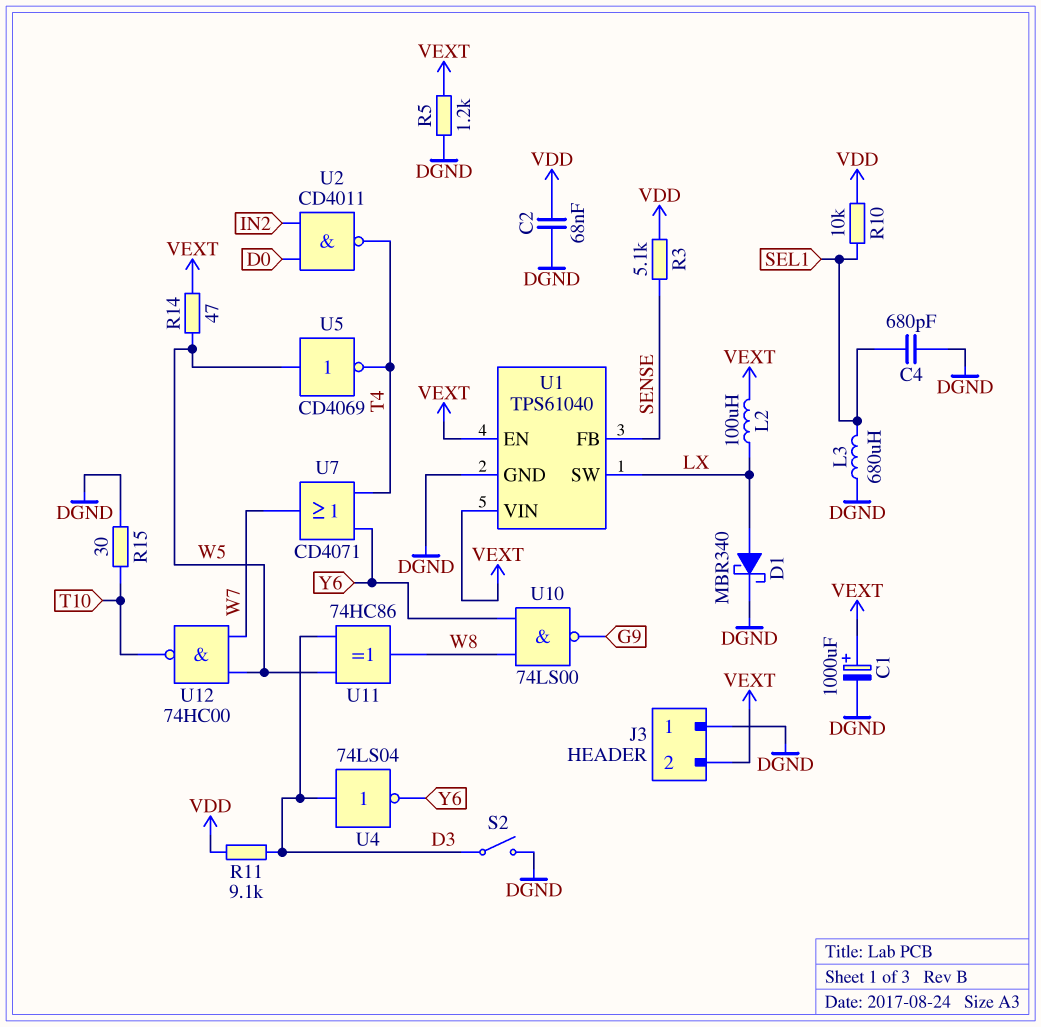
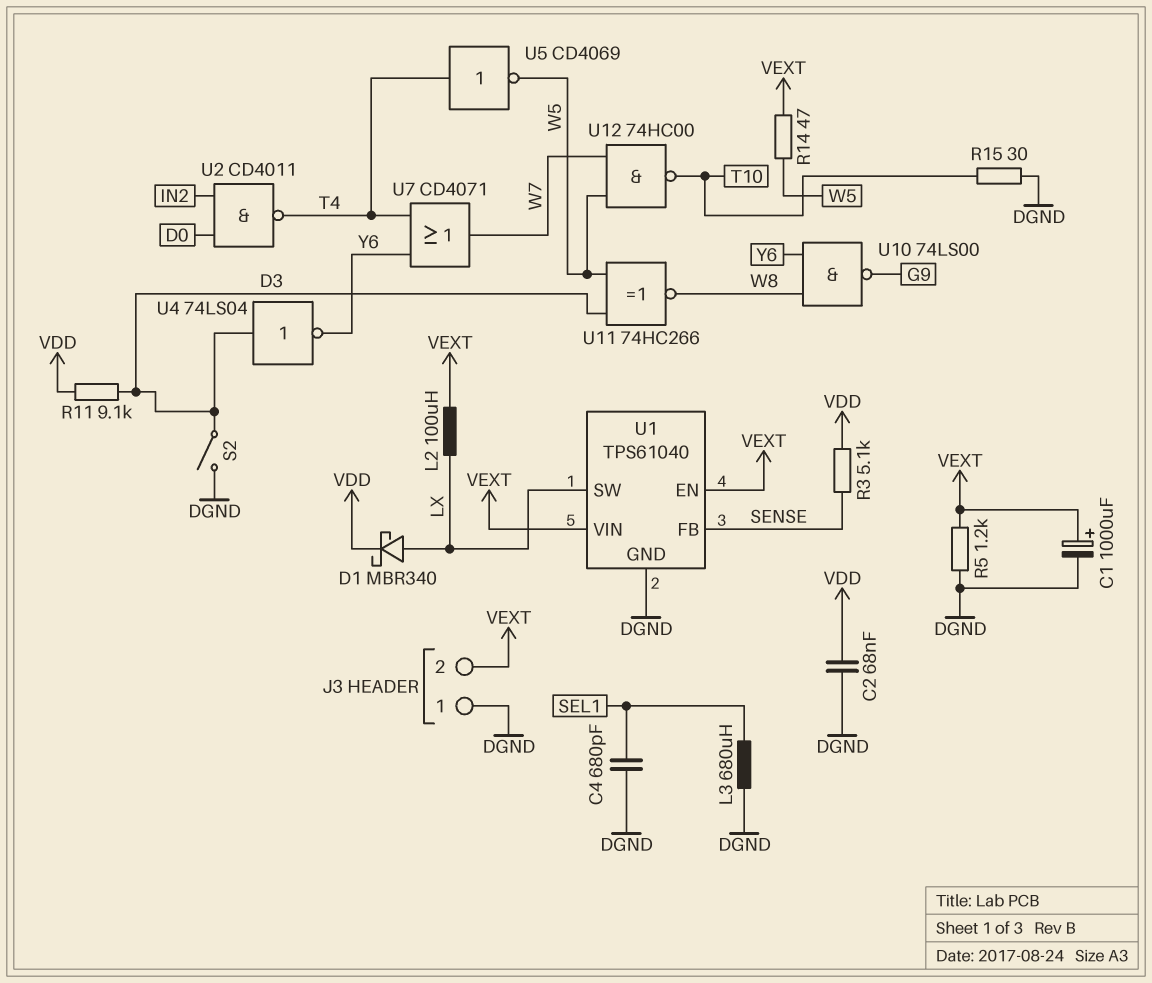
D1: schottky MBR340 (A LX, K DGND) -> schottky MBR340 (A LX, K VDD)
R10: 10k (SEL1, VDD) -> none
U5: NOT CD4069 (in W5, out T4) -> NOT CD4069 (in T4, out W5)
U11: XOR 74HC86 (in D3, in W5, out W8) -> XNOR 74HC266 (in D3, in W5, out W8)

